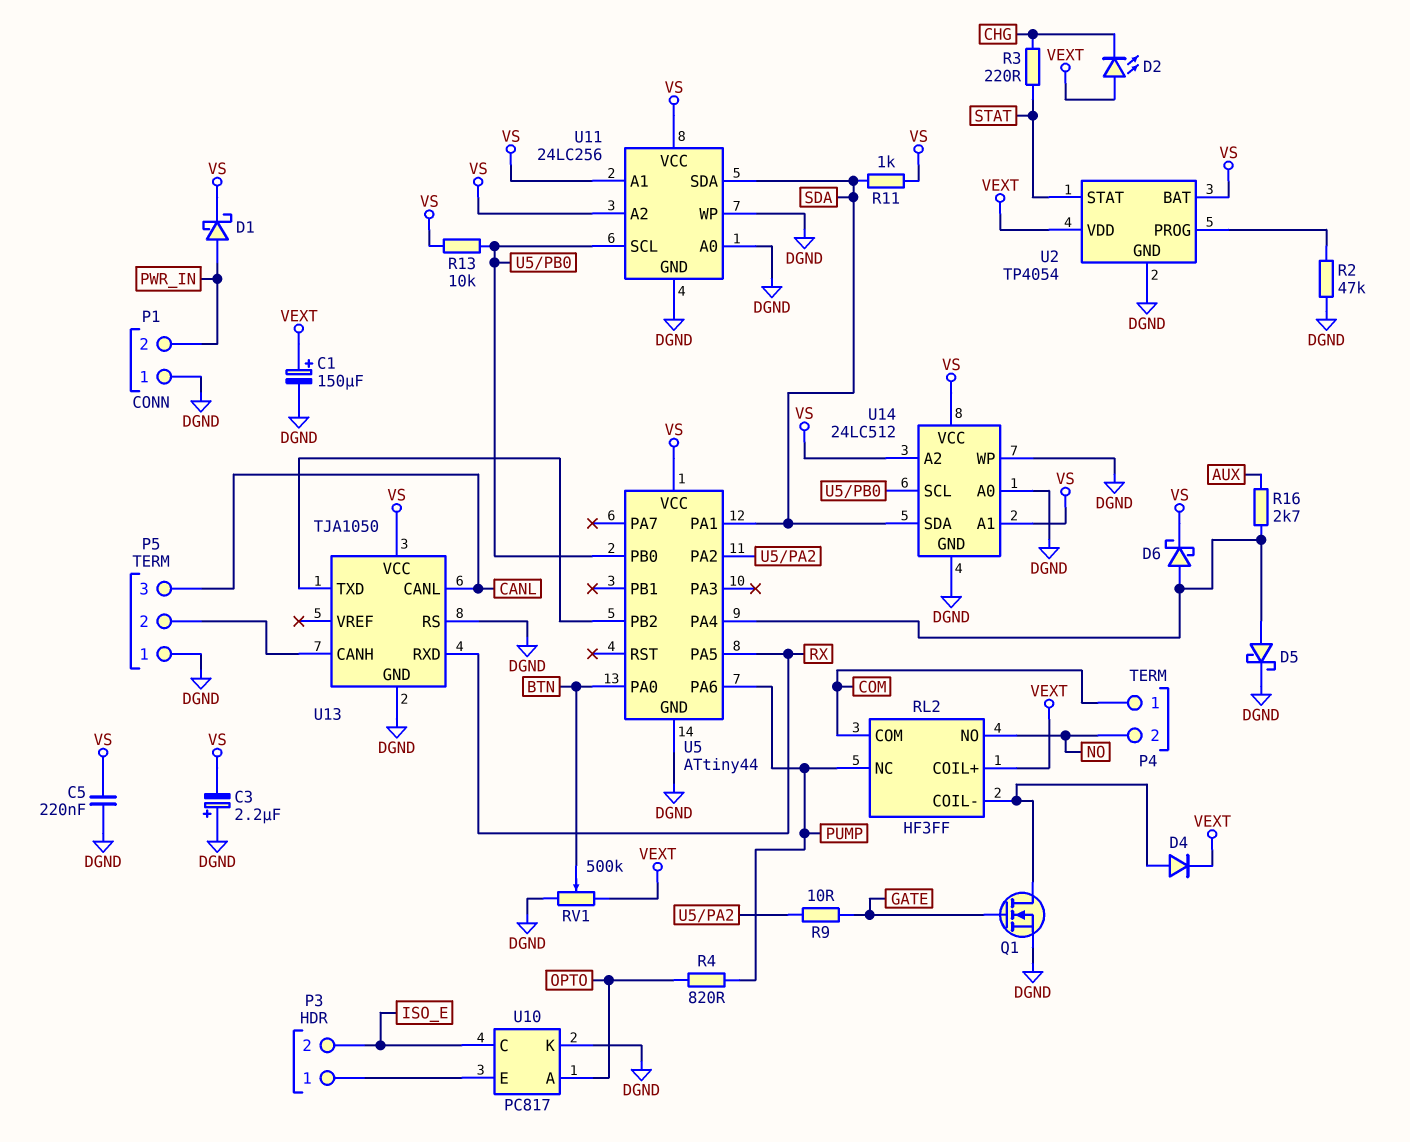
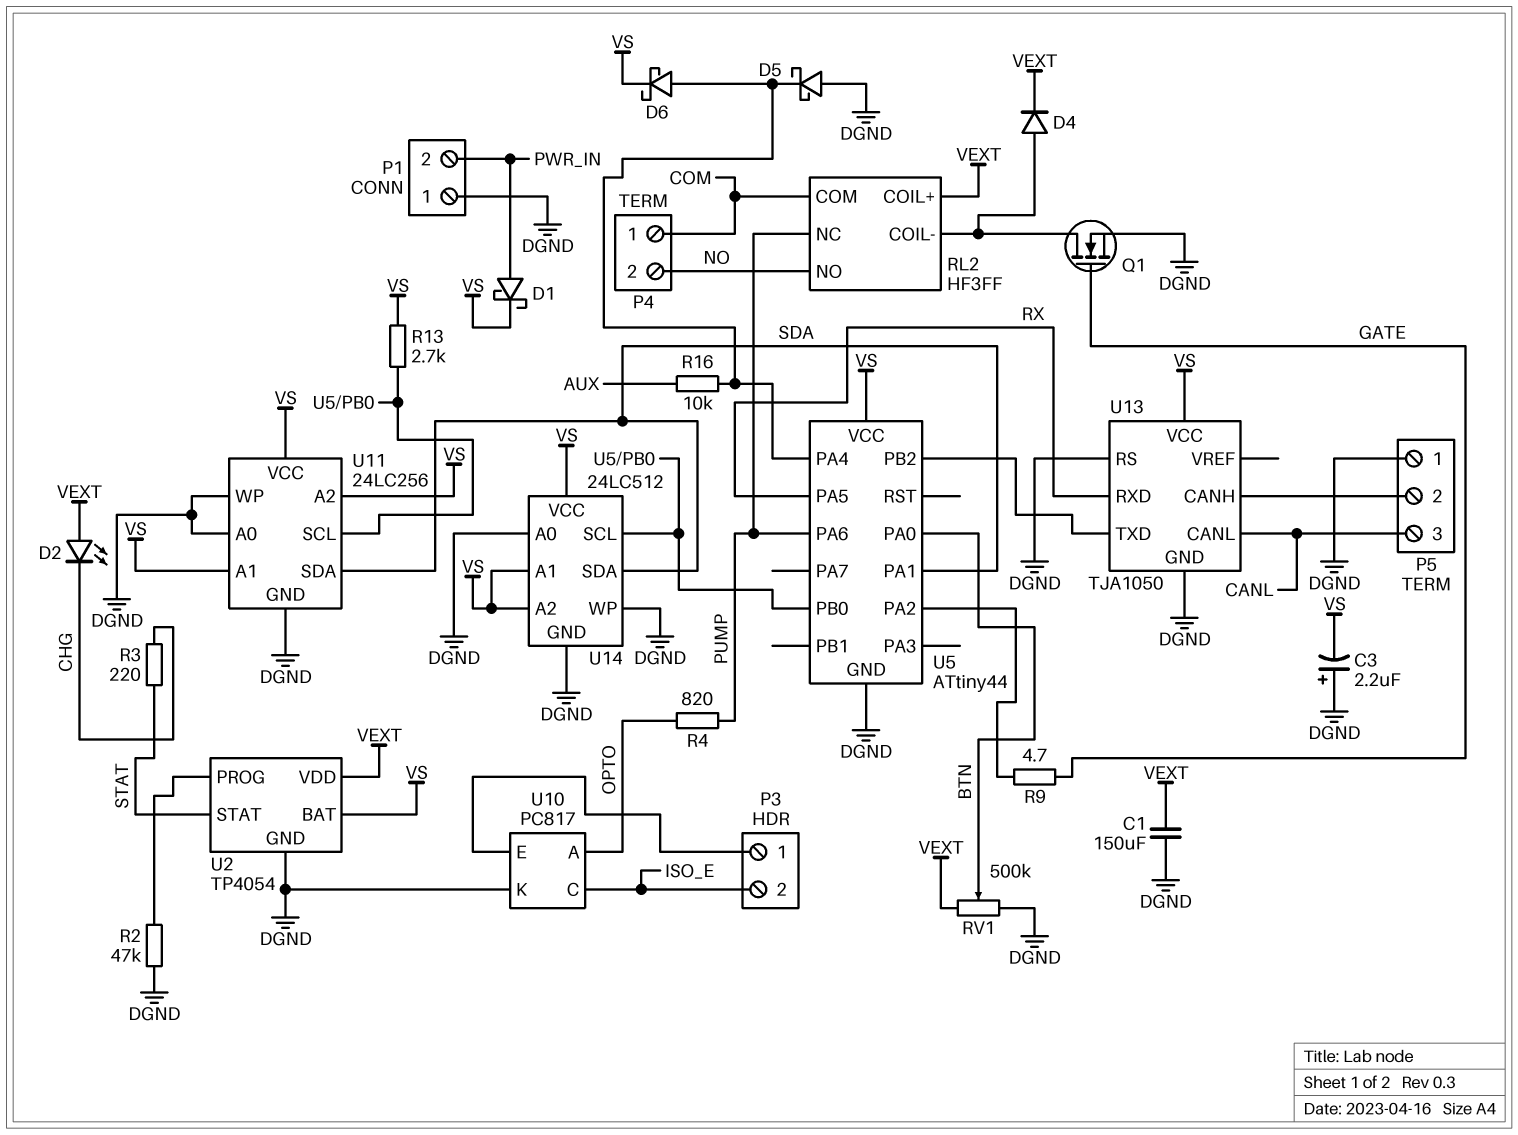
C1: 150uF (plus VEXT, minus DGND) -> 150uF (DGND, VEXT)
C5: 220nF (DGND, VS) -> none
D5: schottky (A U5/PA4, K DGND) -> schottky (A DGND, K U5/PA4)
R9: 10 (GATE, U5/PA2) -> 4.7 (GATE, U5/PA2)
R11: 1k (SDA, VS) -> none
R13: 10k (U5/PB0, VS) -> 2.7k (U5/PB0, VS)
R16: 2.7k (AUX, U5/PA4) -> 10k (AUX, U5/PA4)

